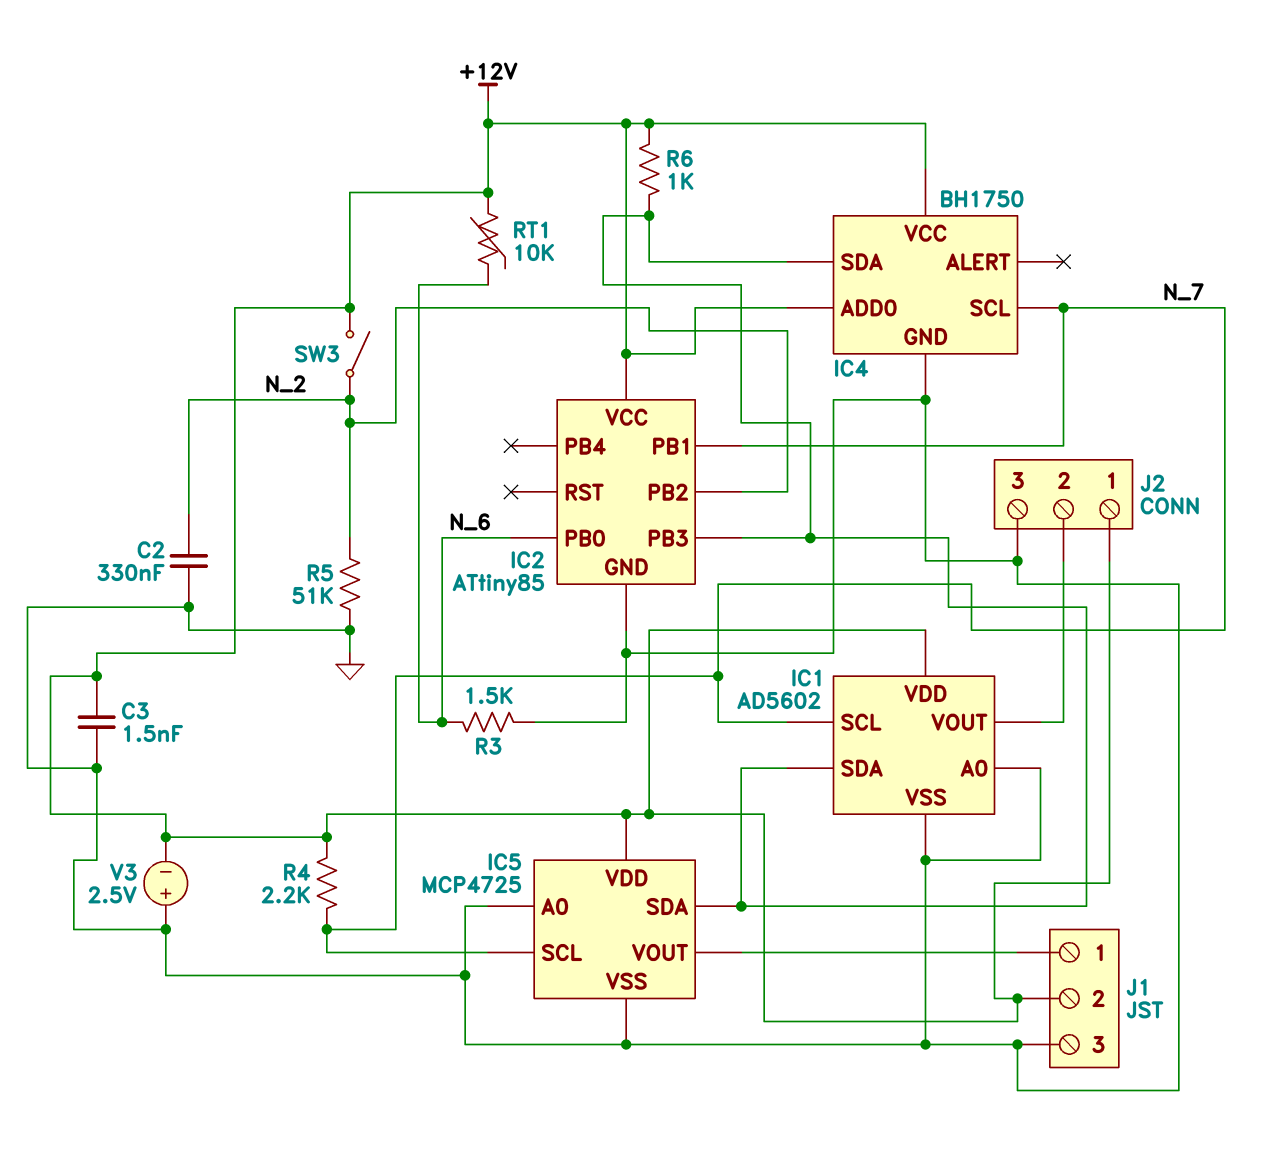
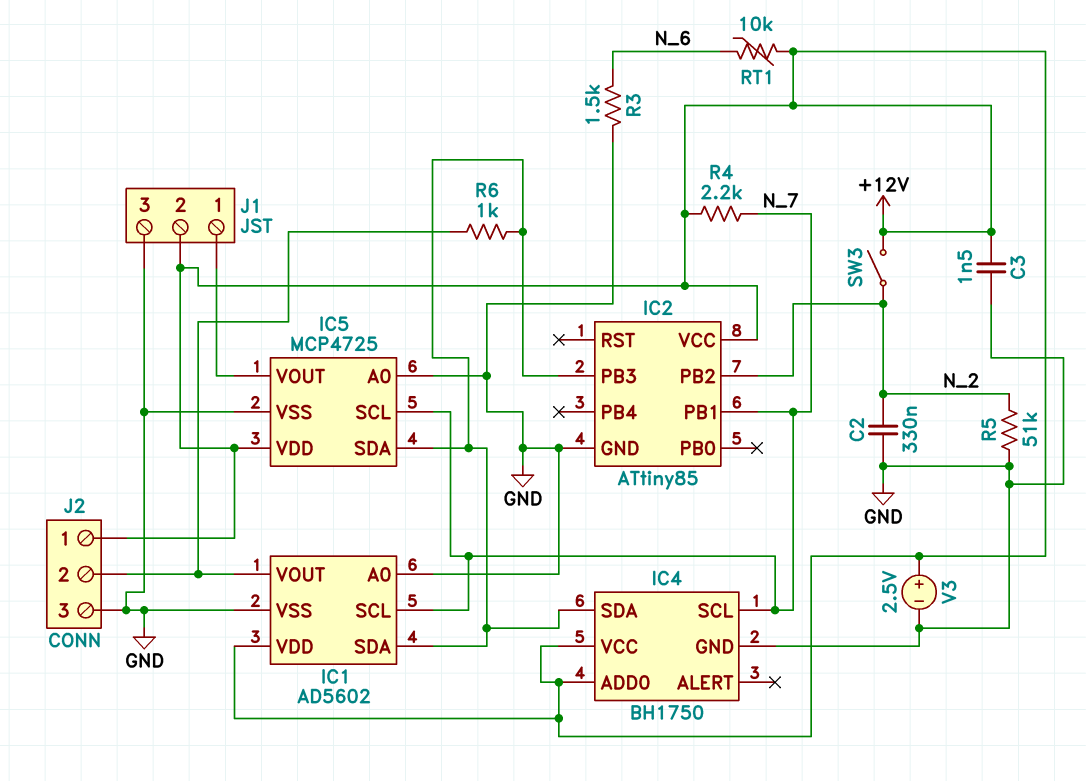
IC2 pin PB0: N_6 -> none
R6: 1k (+12V, IC1/SDA) -> 1k (IC1/SDA, IC1/VOUT)
V3: 2.5V (plus GND, minus +12V) -> 2.5V (plus +12V, minus GND)

